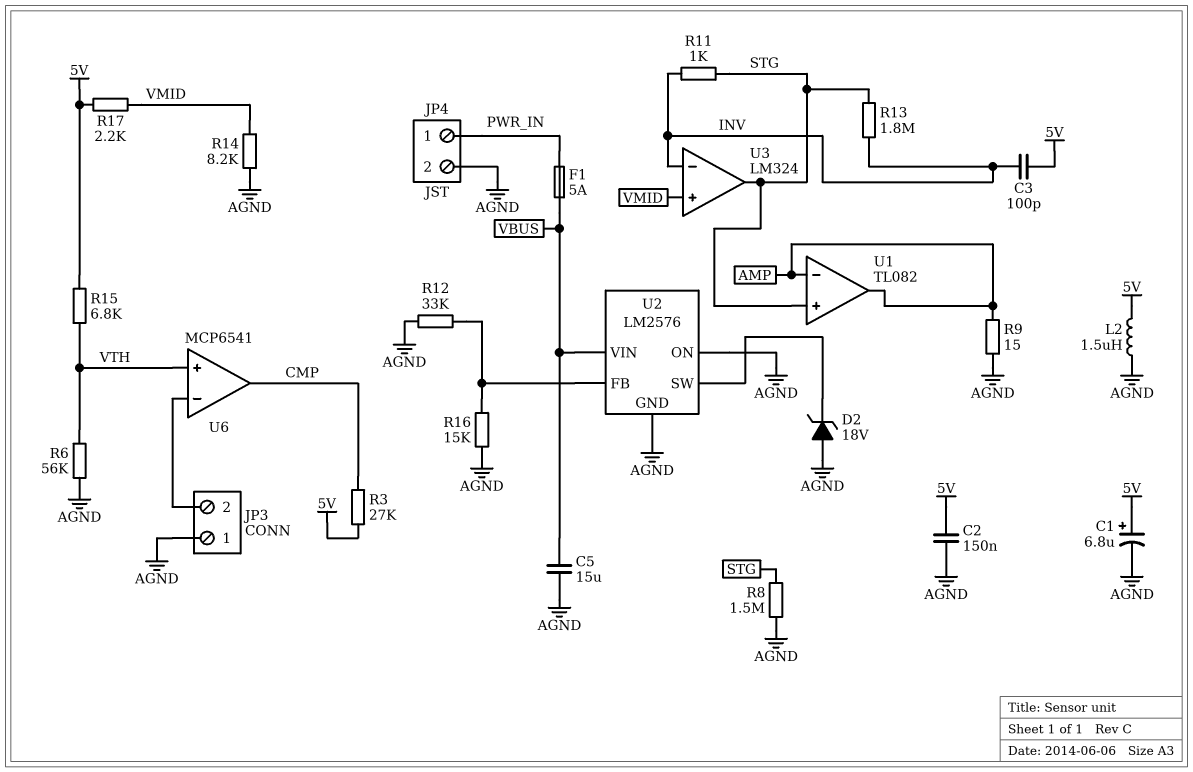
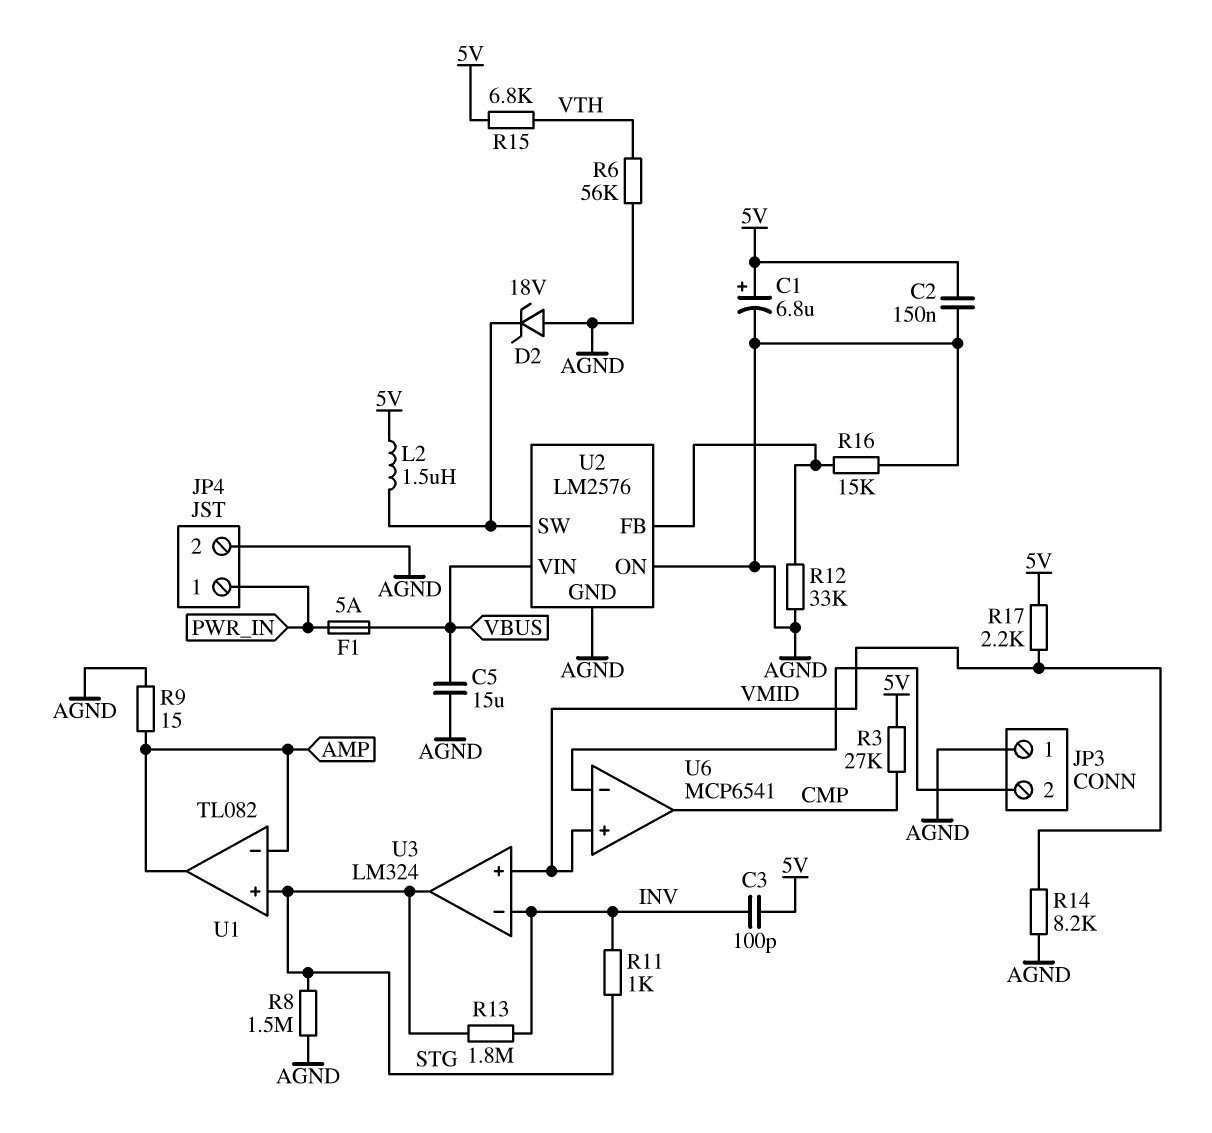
L2: 1.5uH (5V, AGND) -> 1.5uH (5V, U2/SW)
U6 pin in+: VTH -> VMID

